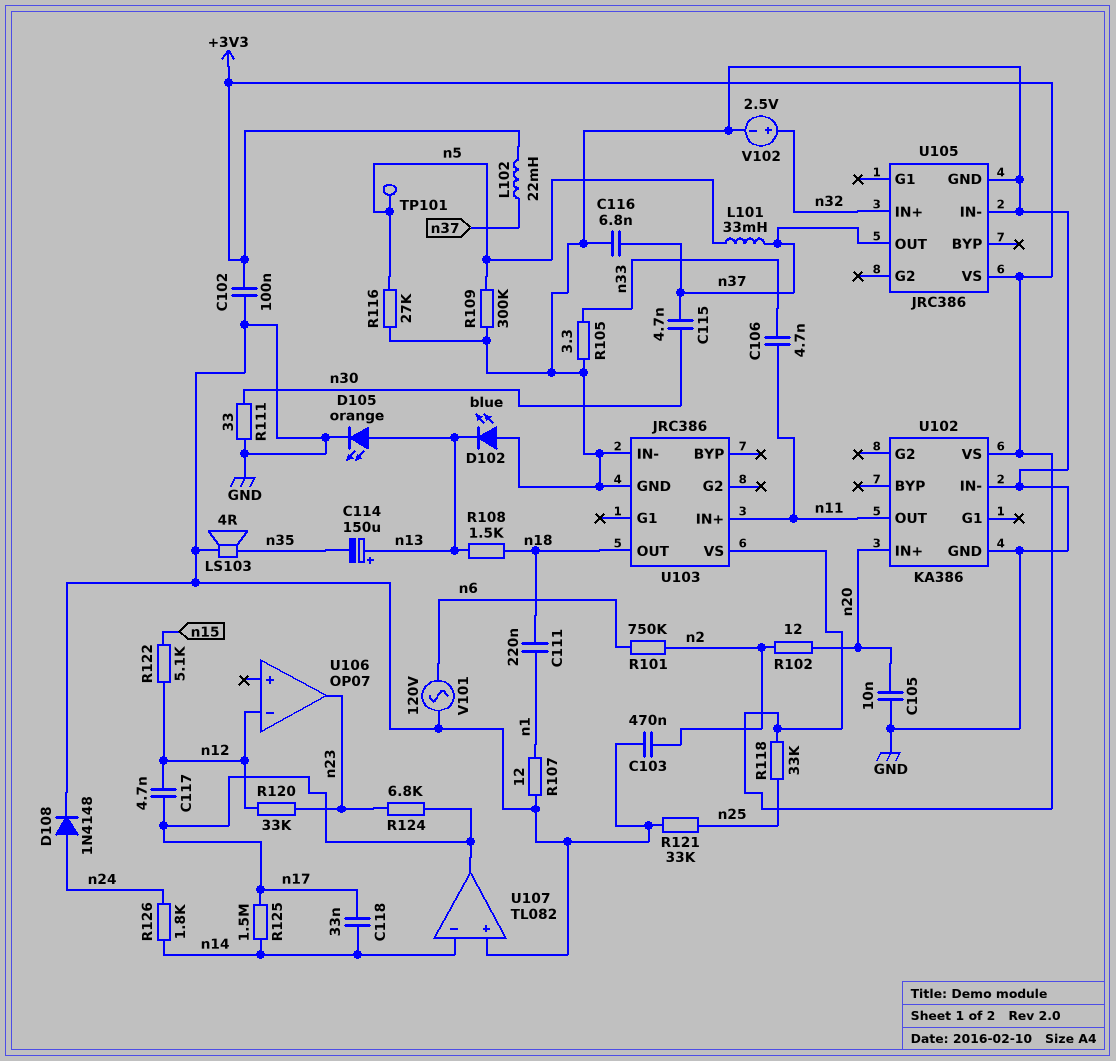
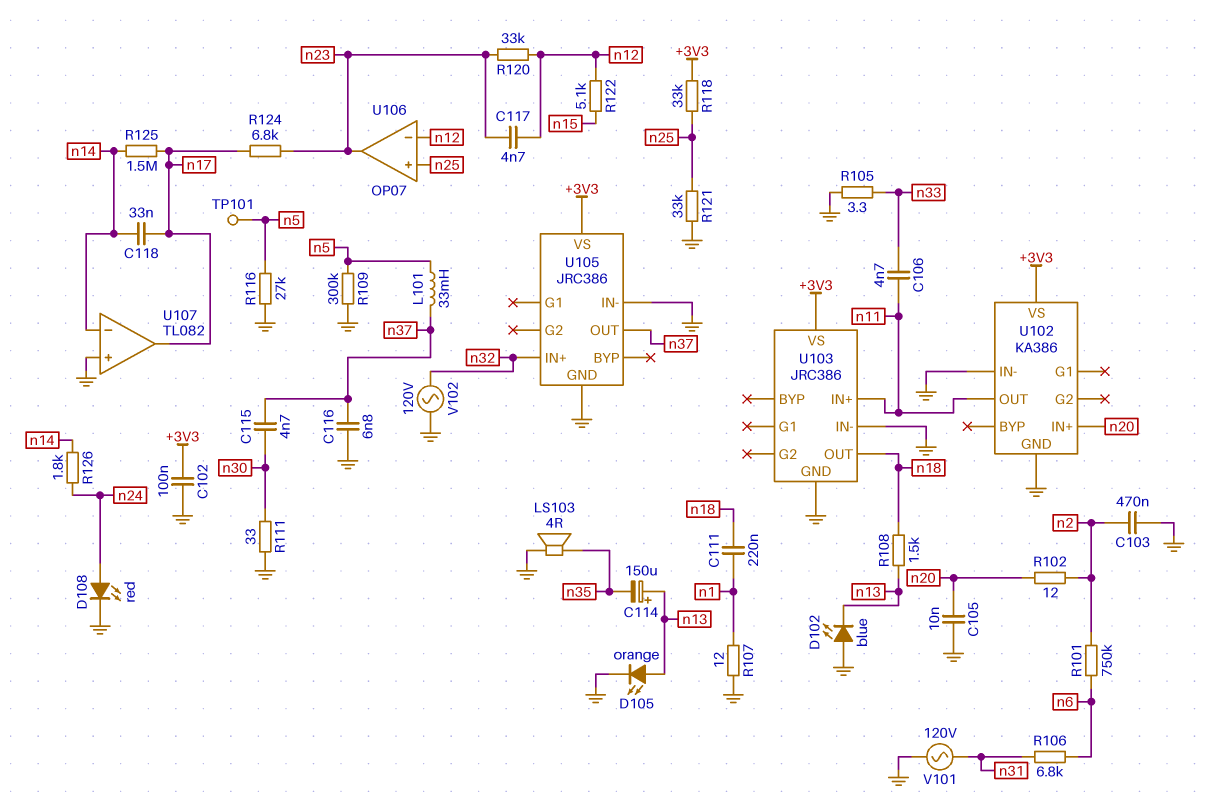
C117: 4.7nF (n12, n17) -> 4.7nF (n12, n23)
D108: diode 1N4148 (A n24, K GND) -> LED red (A n24, K GND)
L102: 22mH (+3V3, n37) -> none
R106: none -> 6.8k (n6, n31)
U106 pin in+: none -> n25
V101: AC 120V (GND, n6) -> AC 120V (GND, n31)
V102: 2.5V (plus n32, minus GND) -> AC 120V (GND, n32)

